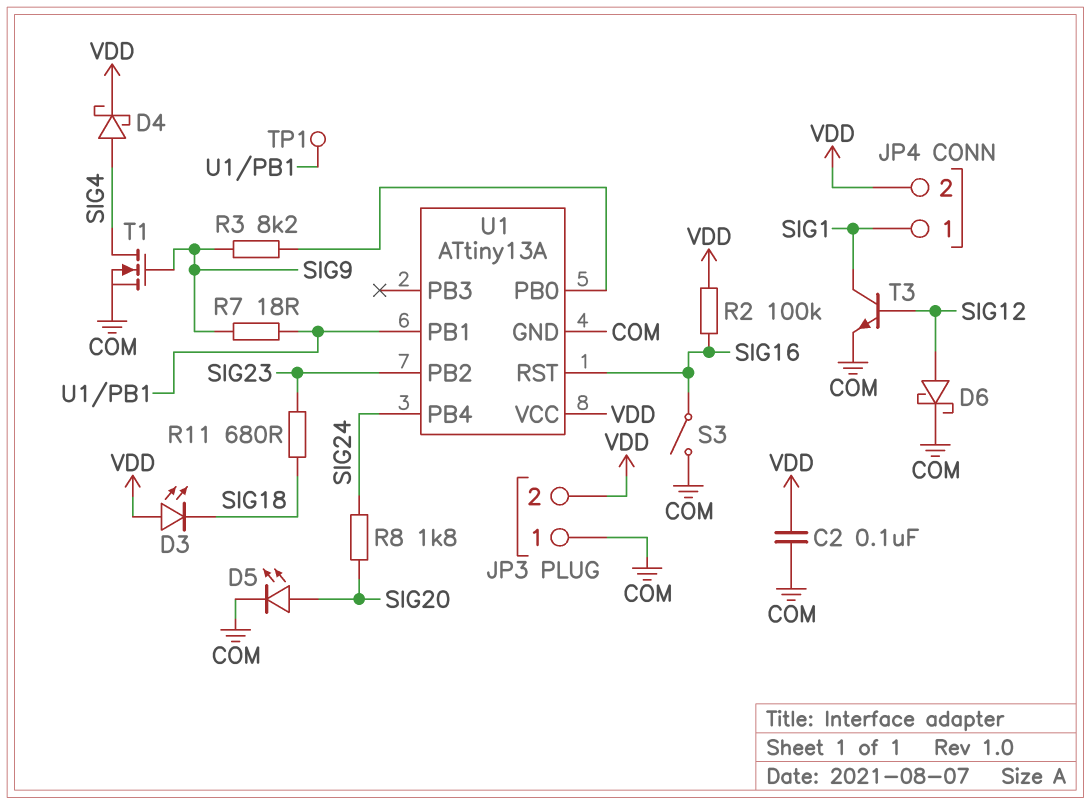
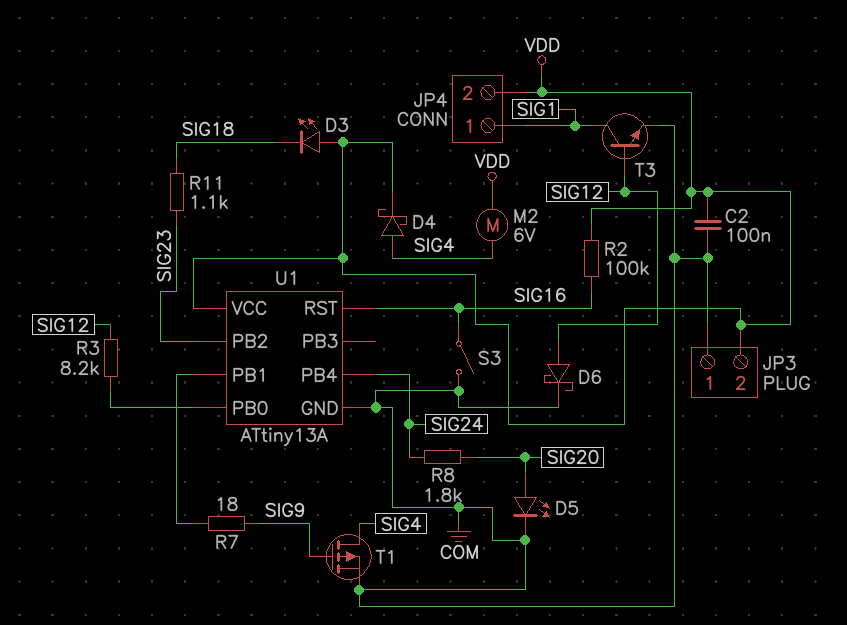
M2: none -> motor 6V (SIG4, VDD)
R3: 8.2k (SIG9, U1/PB0) -> 8.2k (SIG12, U1/PB0)
R11: 680 (SIG18, SIG23) -> 1.1k (SIG18, SIG23)
T1: NMOS (G SIG9, D SIG4, S COM) -> PMOS (G SIG9, D SIG4, S COM)
TP1: test point (U1/PB1) -> none

